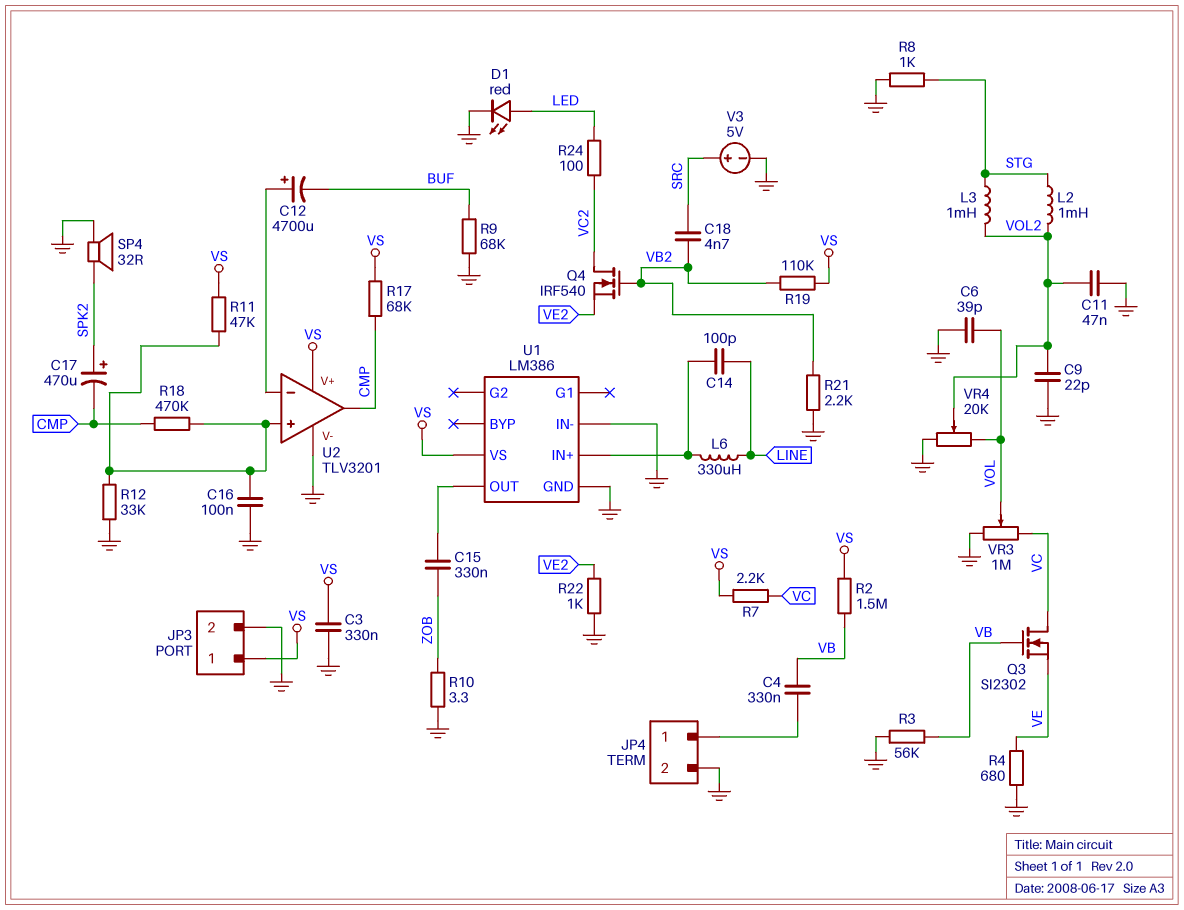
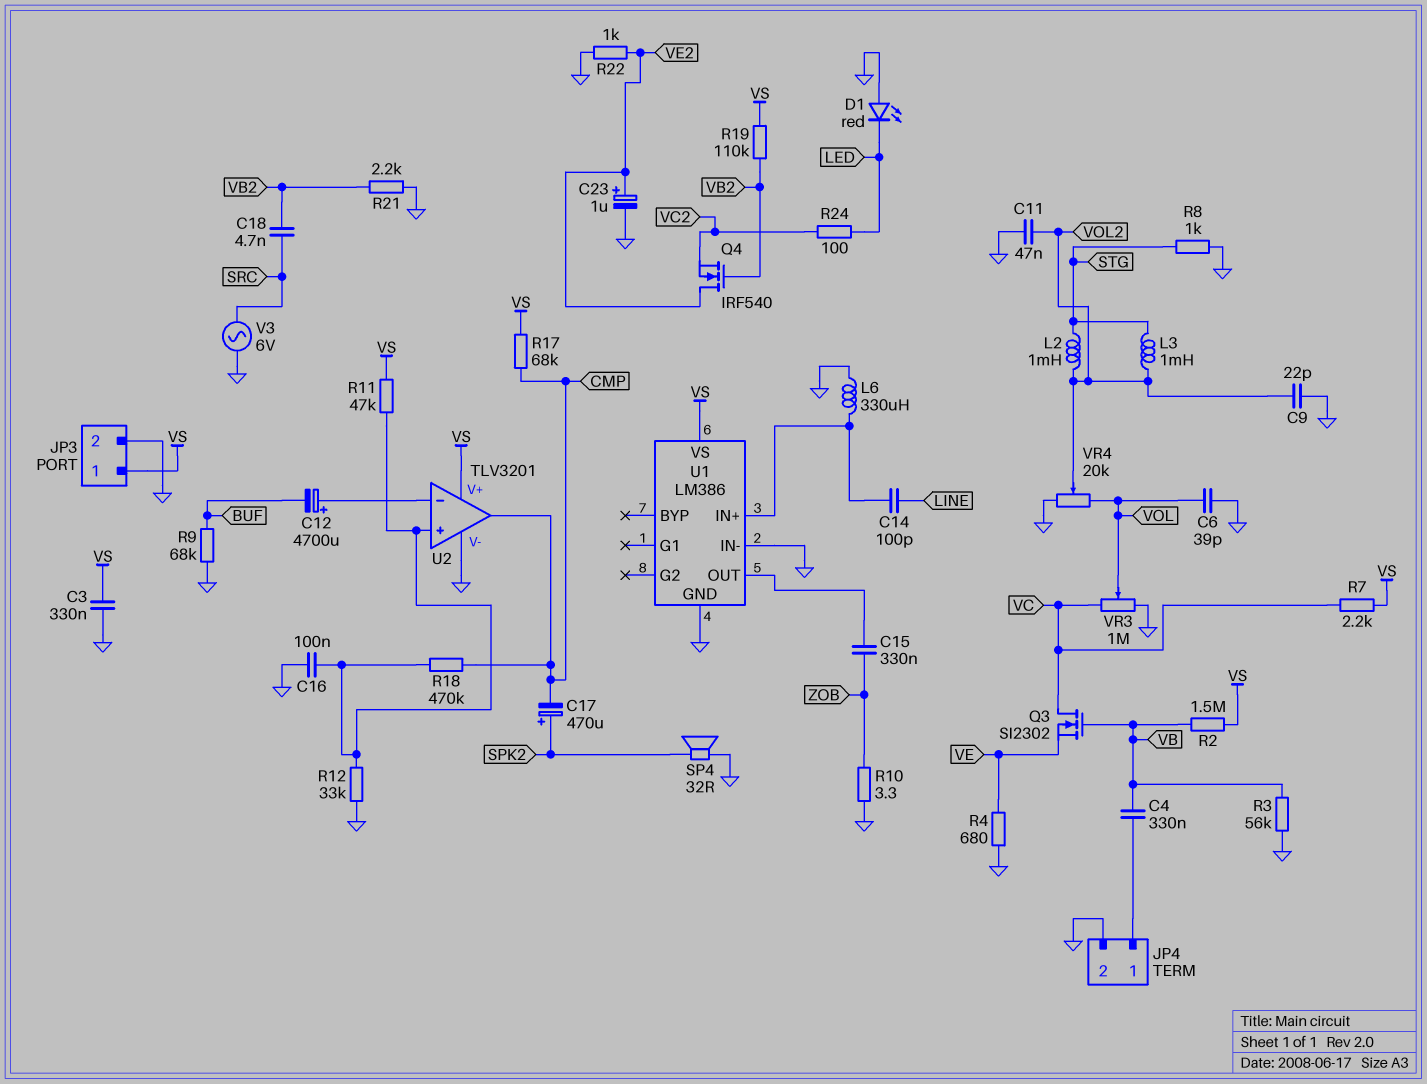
C23: none -> 1uF (plus VE2, minus GND)
D1: LED red (A LED, K GND) -> LED red (A GND, K LED)
L6: 330uH (LINE, U1/IN+) -> 330uH (GND, U1/IN+)
Q4: NMOS IRF540 (G VB2, D VC2, S VE2) -> NMOS IRF540 (G VB2, D VE2, S VC2)
V3: 5V (plus SRC, minus GND) -> AC 6V (GND, SRC)

